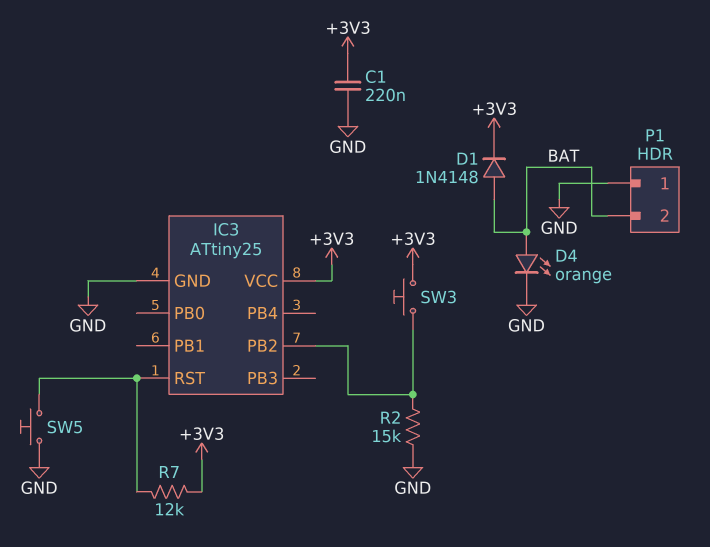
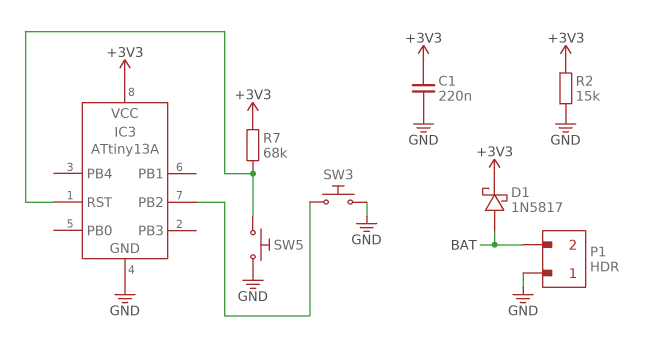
D1: diode 1N4148 (A BAT, K +3V3) -> schottky 1N5817 (A BAT, K +3V3)
D4: LED orange (A BAT, K GND) -> none
IC3: ATtiny25 -> ATtiny13A
R2: 15k (GND, IC3/PB2) -> 15k (+3V3, GND)
R7: 12k (+3V3, IC3/RST) -> 68k (+3V3, IC3/RST)
SW3: button (+3V3, IC3/PB2) -> button (GND, IC3/PB2)

